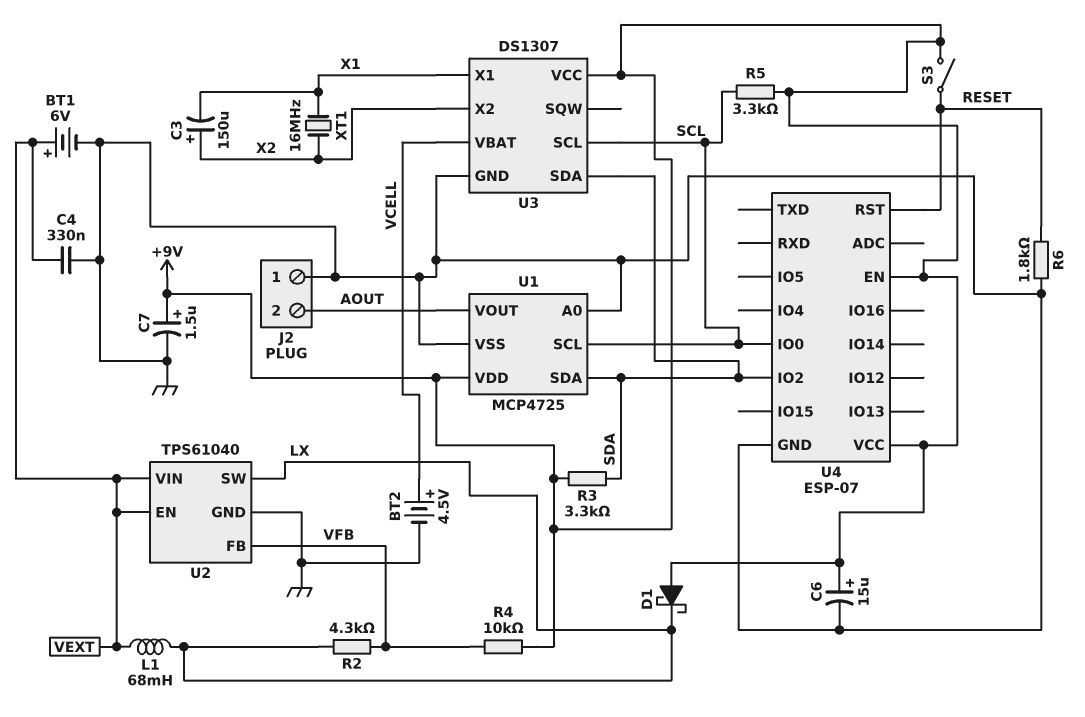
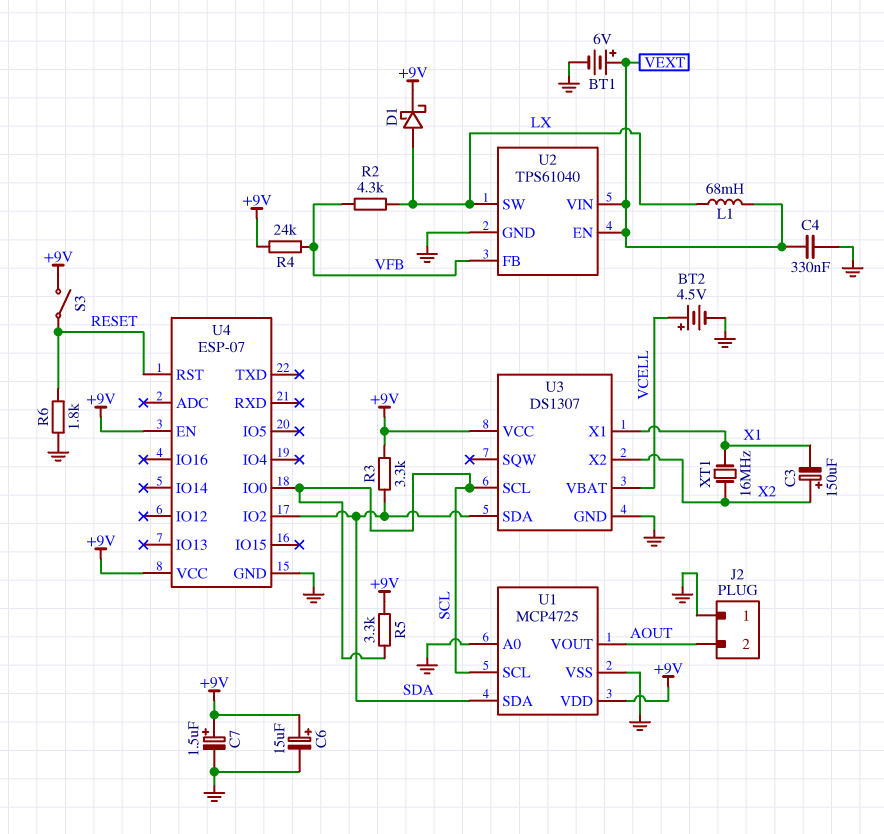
D1: schottky (A +9V, K LX) -> schottky (A LX, K +9V)
R4: 10k (+9V, VFB) -> 24k (+9V, VFB)

